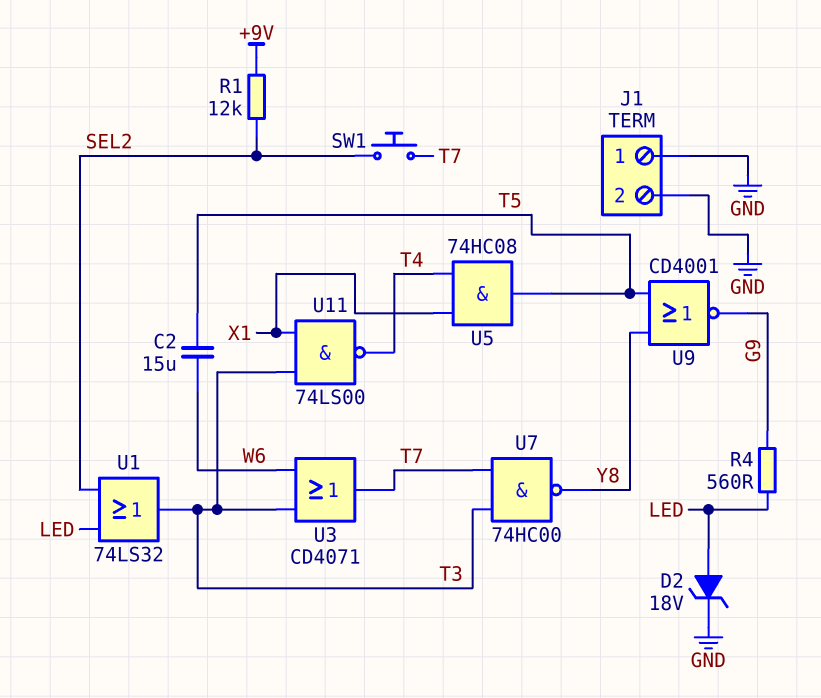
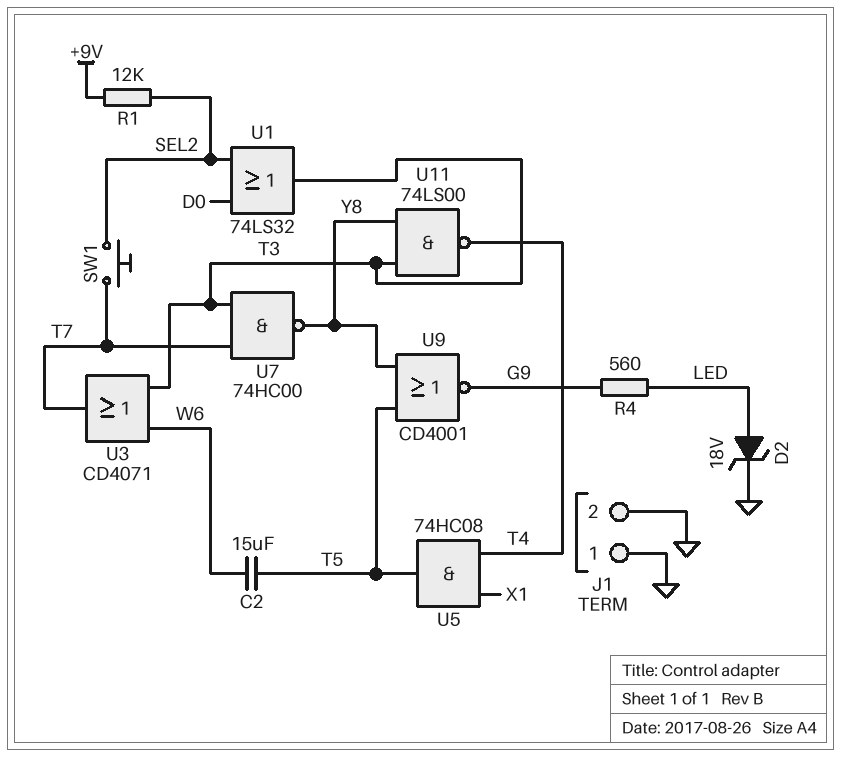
U1: OR 74LS32 (in LED, in SEL2, out T3) -> OR 74LS32 (in D0, in SEL2, out T3)
U11: NAND 74LS00 (in T3, in X1, out T4) -> NAND 74LS00 (in T3, in Y8, out T4)

